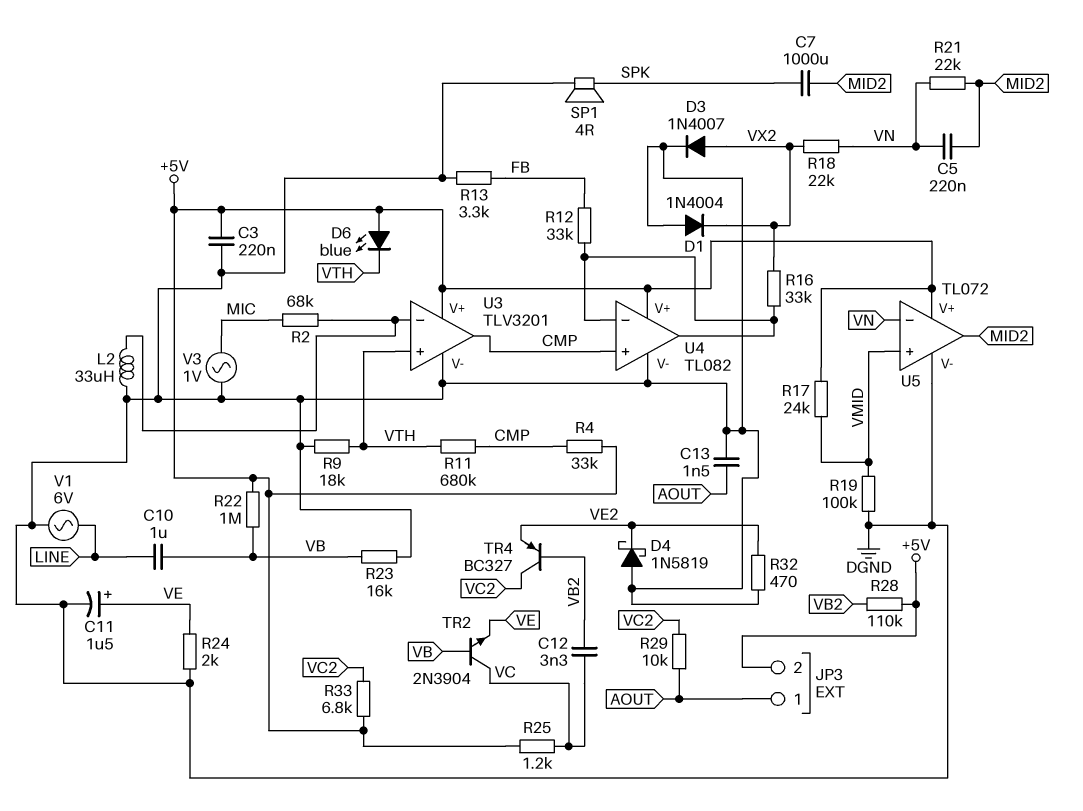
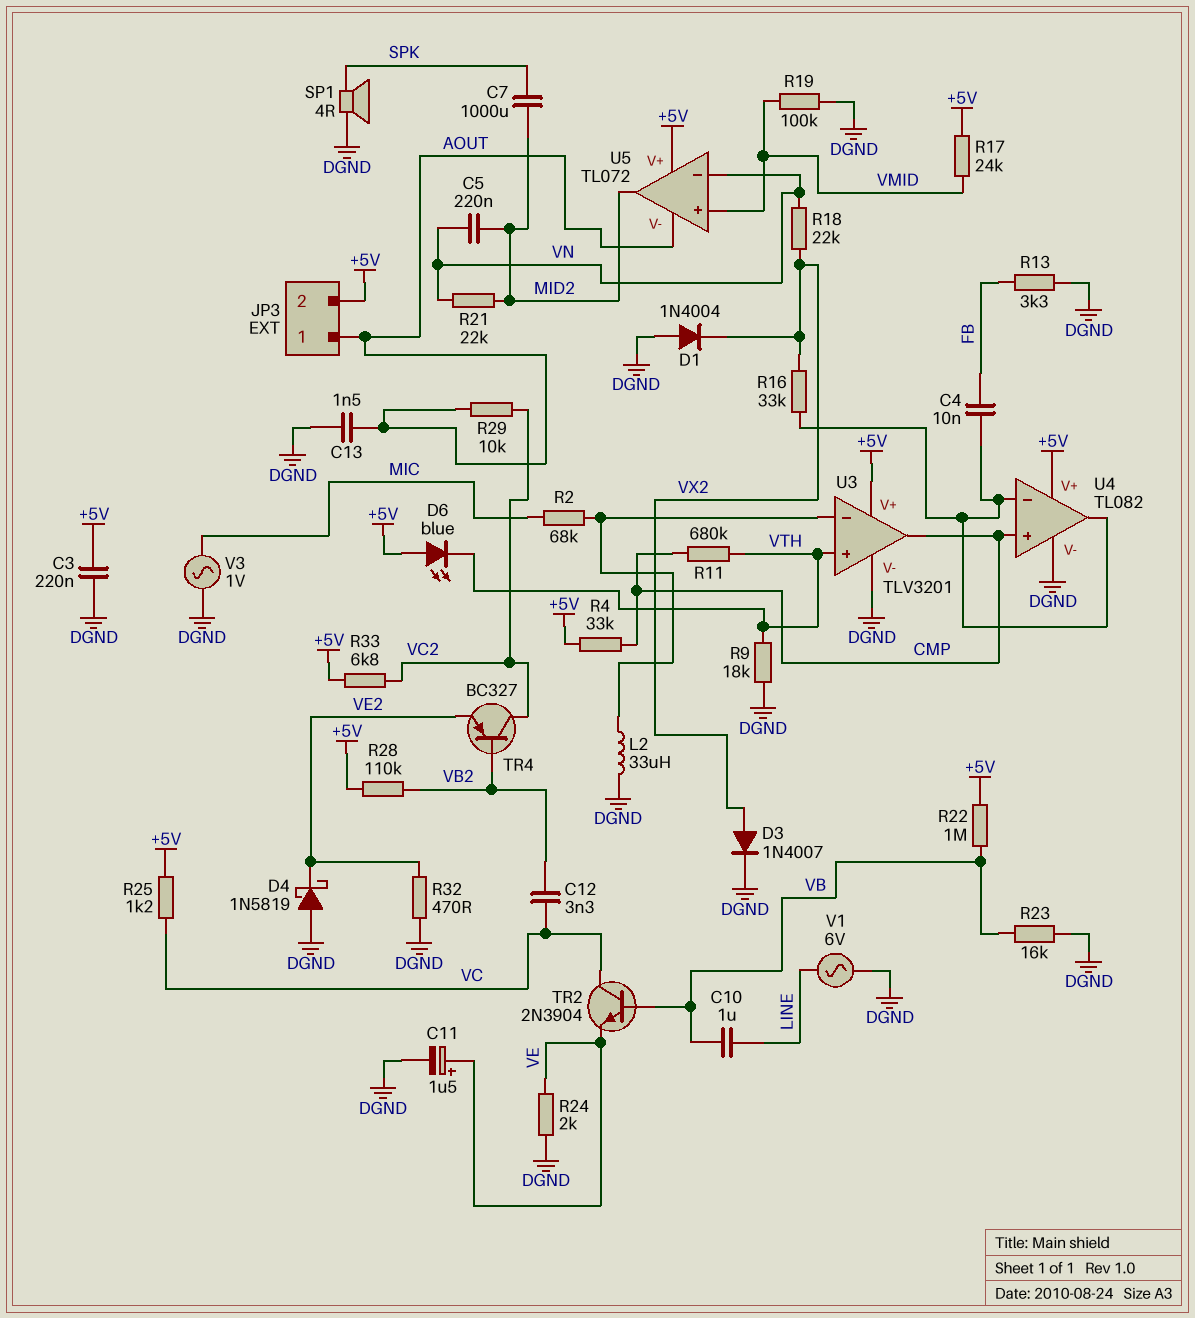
C4: none -> 10nF (FB, U4/in-)
R12: 33k (FB, U4/in-) -> none
U5 pin V-: DGND -> AOUT

